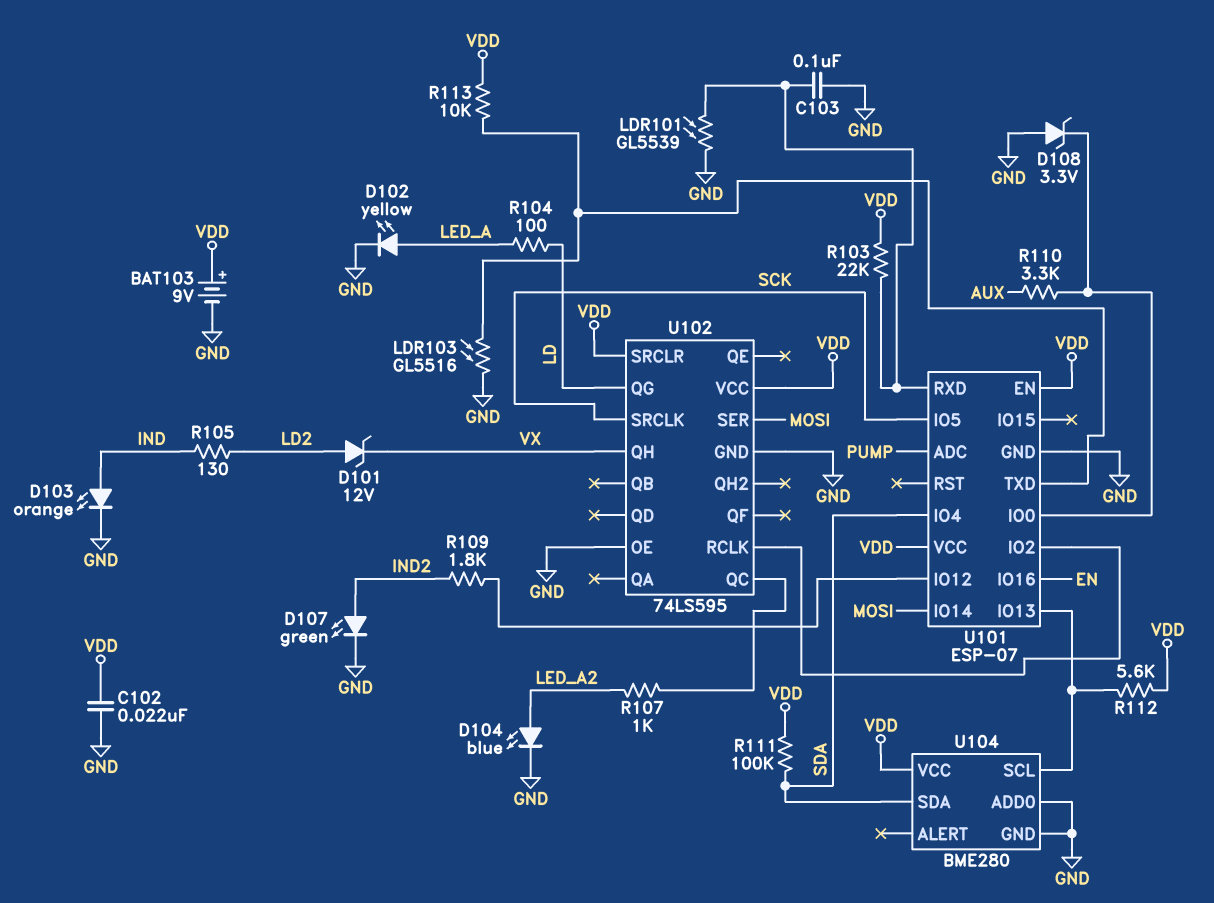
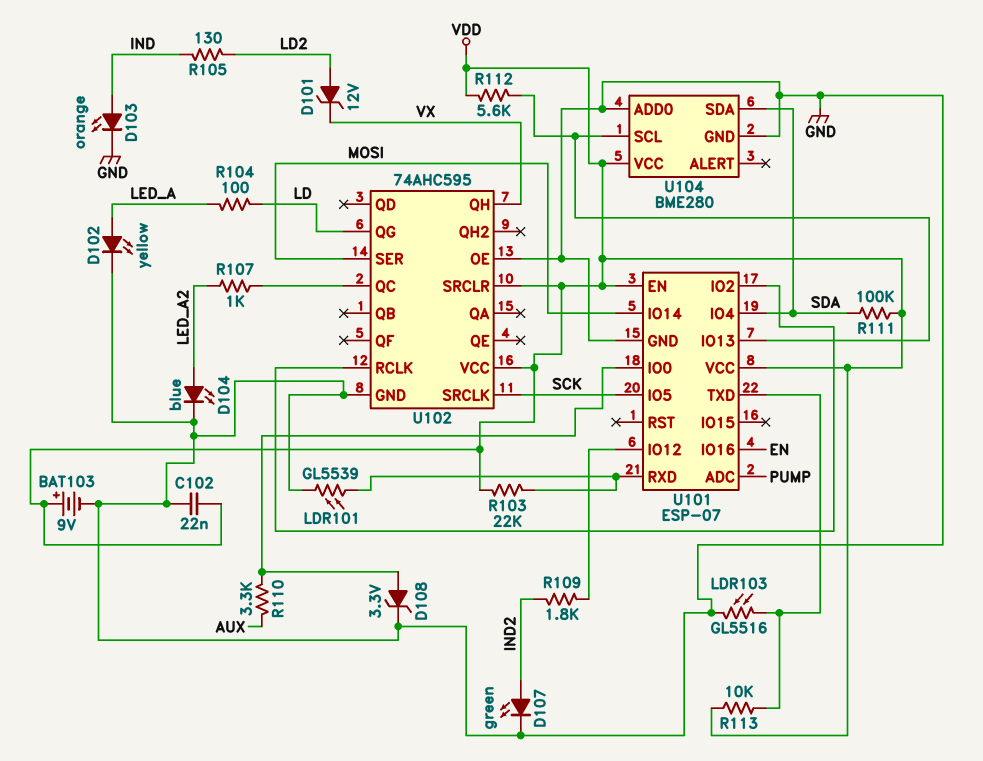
C103: 100nF (GND, U101/RXD) -> none
D108: zener 3.3V (A GND, K U101/IO0) -> zener 3.3V (A U101/IO0, K GND)
U102: 74LS595 -> 74AHC595

